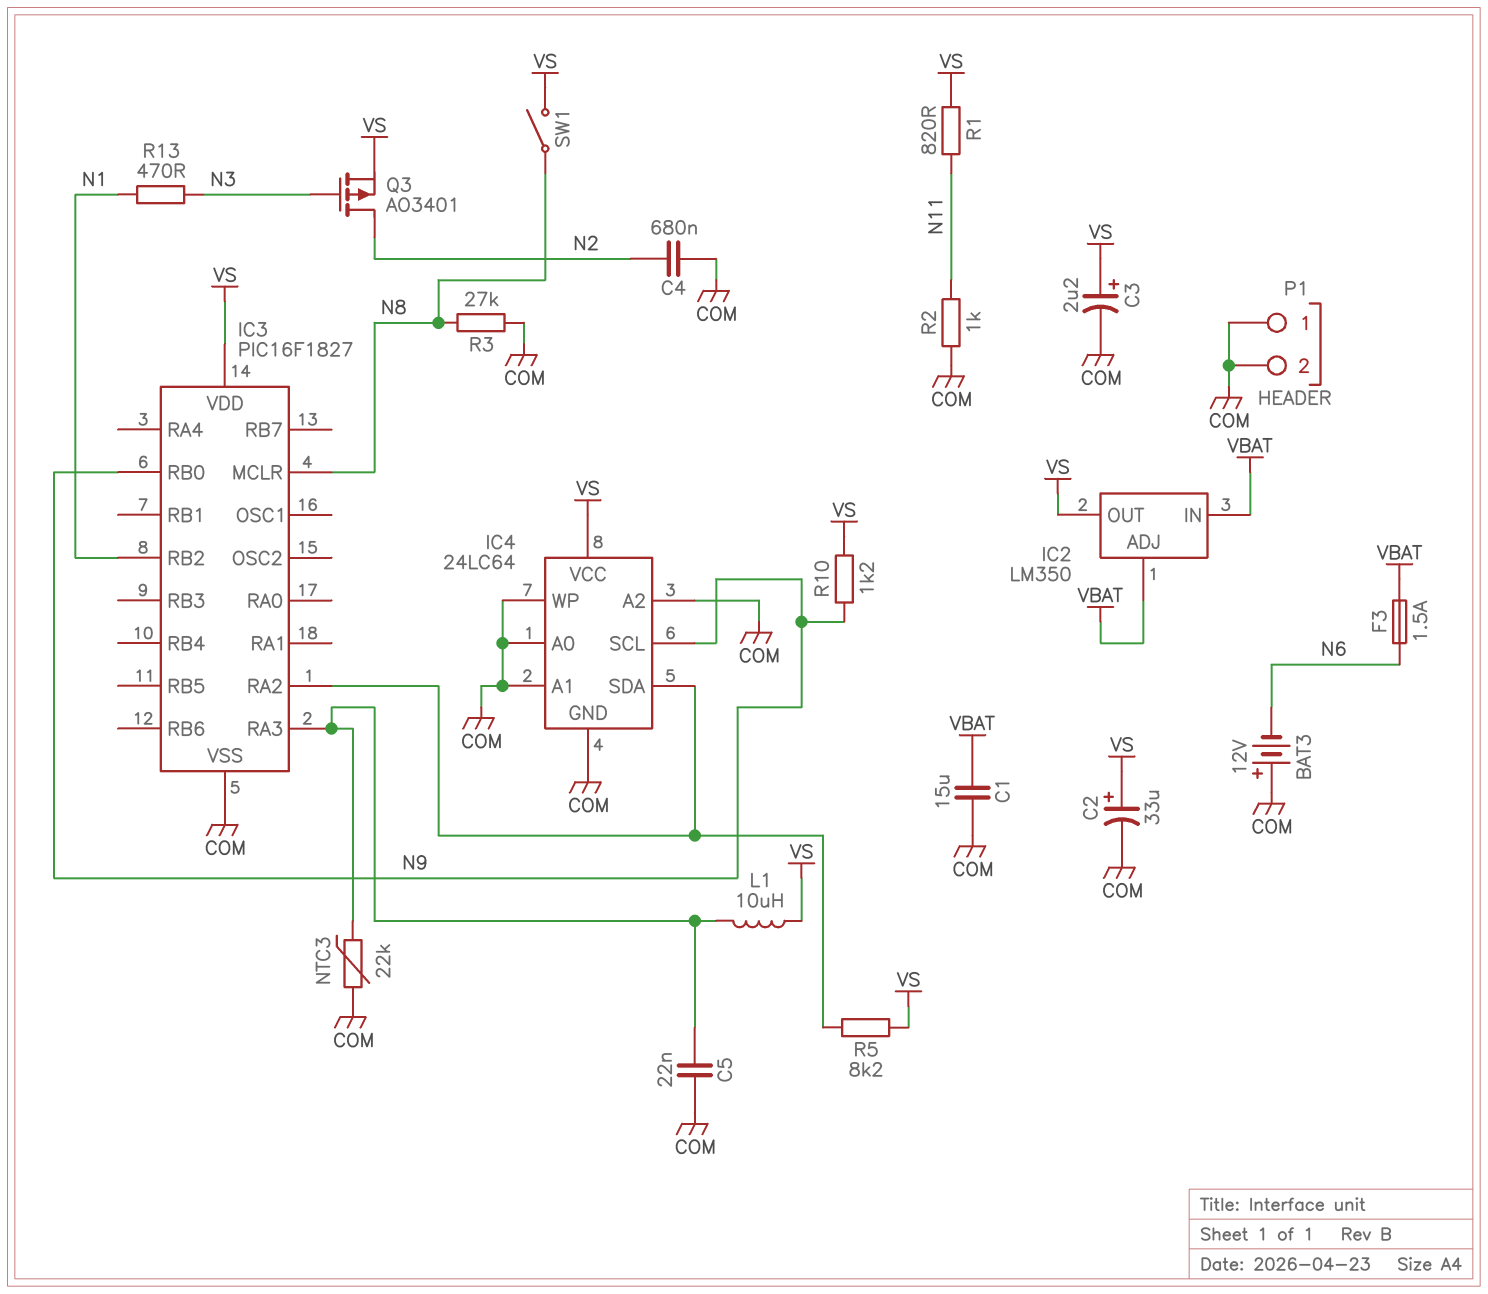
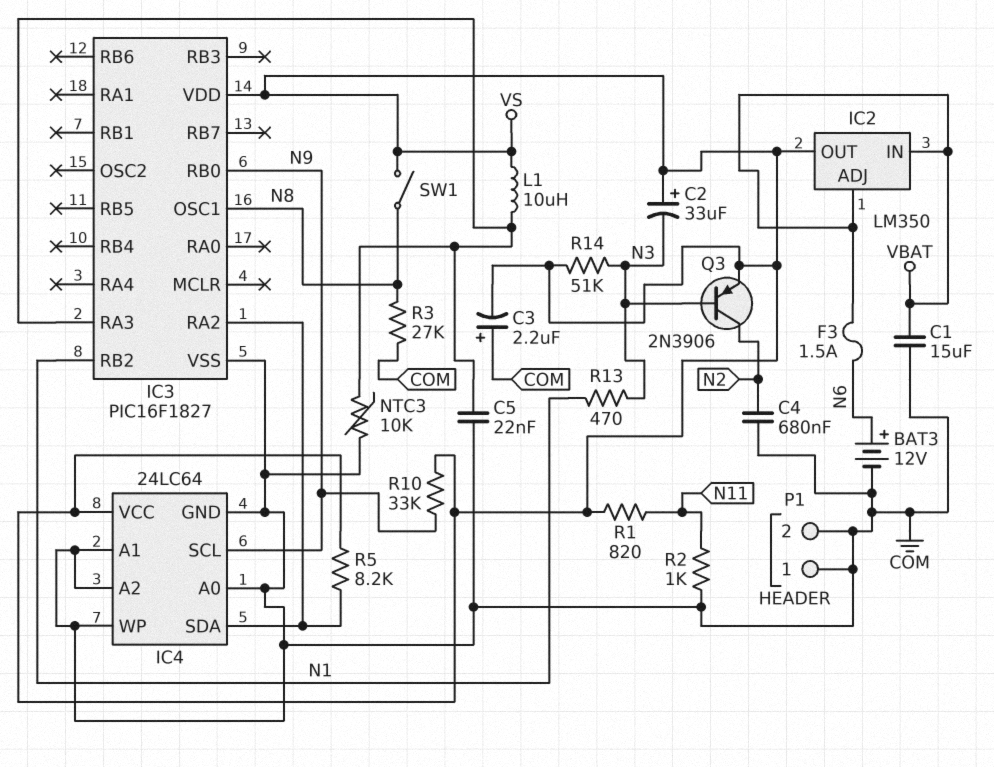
BAT3: 12V (plus COM, minus N6) -> 12V (plus N6, minus COM)
C2: 33uF (plus VS, minus COM) -> 33uF (plus VS, minus N3)
C3: 2.2uF (plus VS, minus COM) -> 2.2uF (plus COM, minus VS)
IC3 pin MCLR: N8 -> none
IC3 pin OSC1: none -> N8
NTC3: 22k (COM, IC3/RA3) -> 10k (COM, IC3/RA3)
Q3: PMOS AO3401 (G N3, D N2, S VS) -> PNP 2N3906 (B N3, C N2, E VS)
R10: 1.2k (N9, VS) -> 33k (N9, VS)
R14: none -> 51k (N3, VS)

